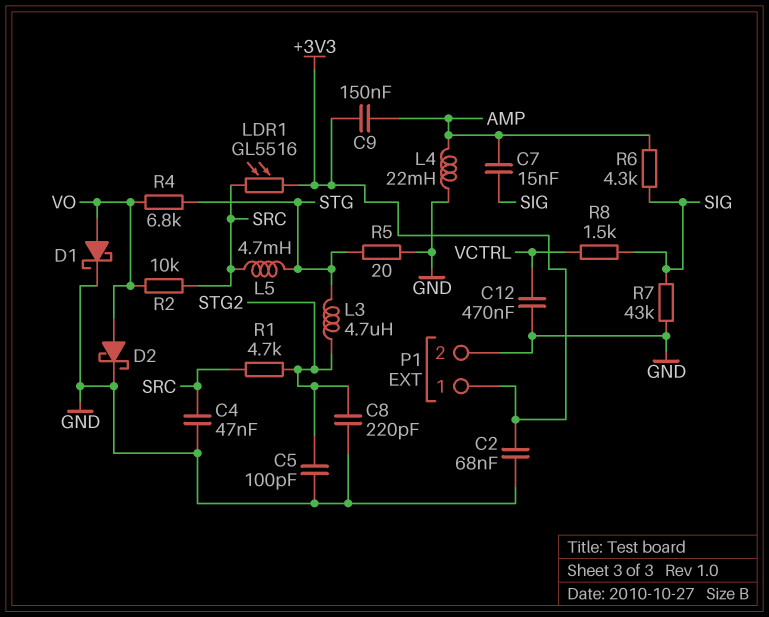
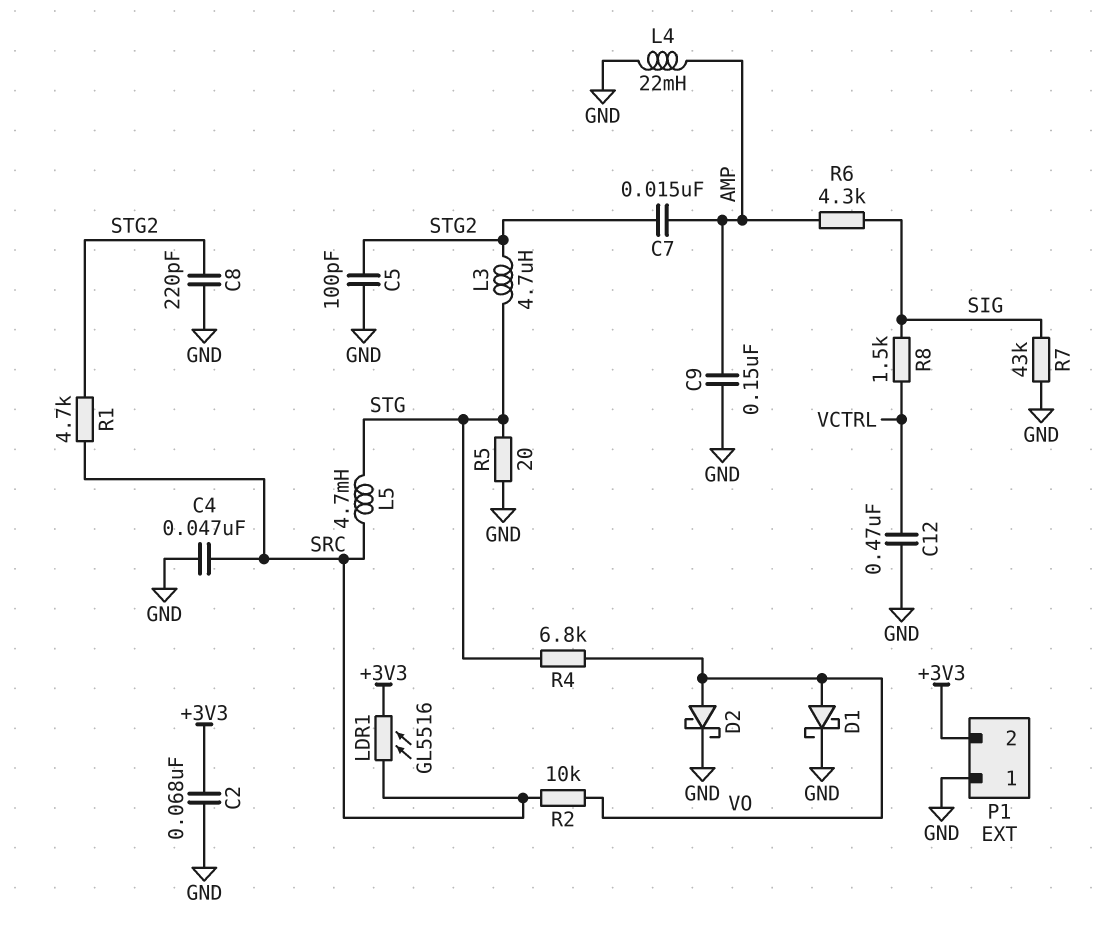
C7: 15nF (AMP, SIG) -> 15nF (AMP, STG2)
C9: 150nF (+3V3, AMP) -> 150nF (AMP, GND)
P1 pin 1: +3V3 -> GND
P1 pin 2: GND -> +3V3

